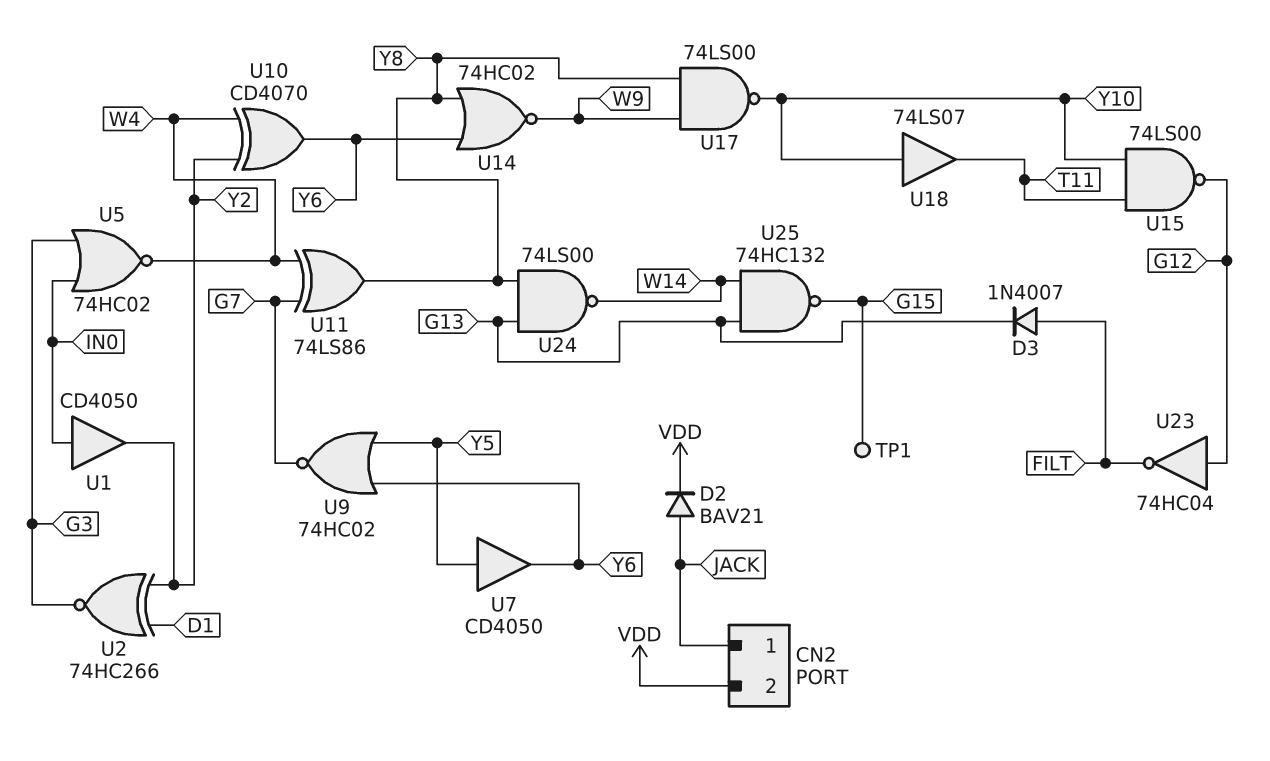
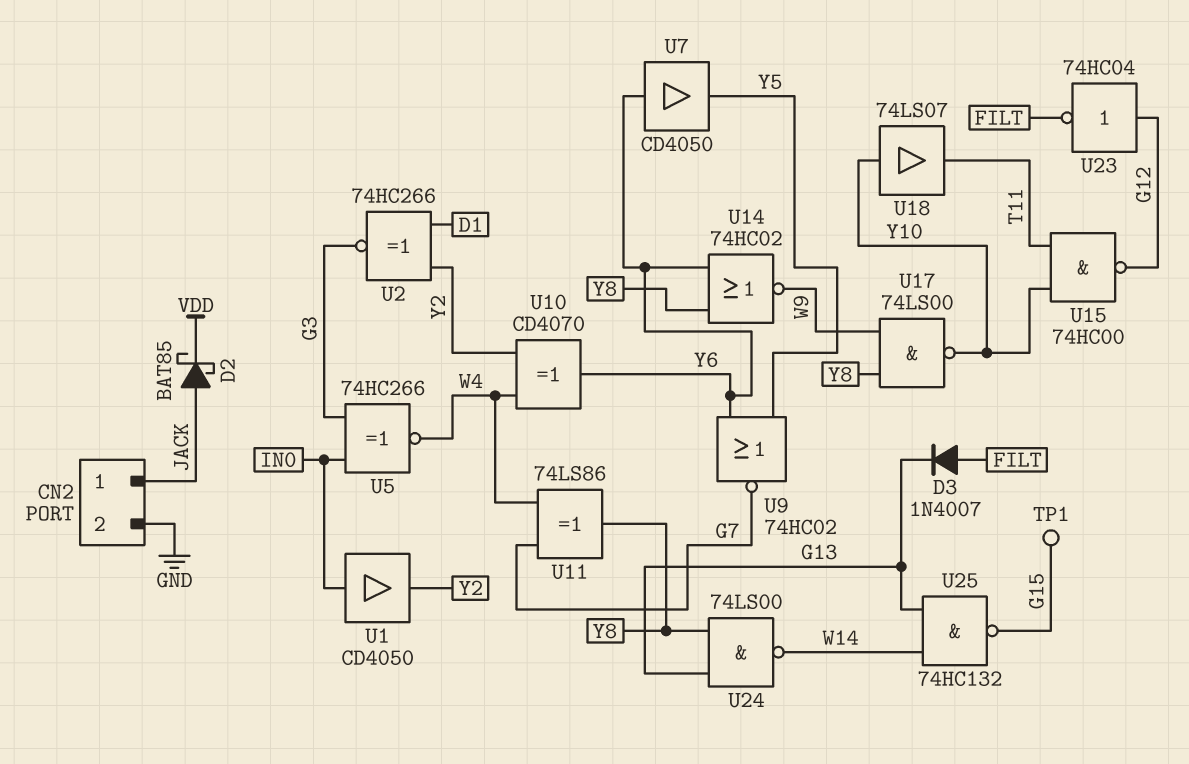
CN2 pin 2: VDD -> GND
D2: diode BAV21 (A JACK, K VDD) -> schottky BAT85 (A JACK, K VDD)
U5: NOR 74HC02 (in G3, in IN0, out W4) -> XNOR 74HC266 (in G3, in IN0, out W4)
U7: buffer CD4050 (in Y5, out Y6) -> buffer CD4050 (in Y6, out Y5)
U15: NAND 74LS00 (in T11, in Y10, out G12) -> NAND 74HC00 (in T11, in Y10, out G12)

